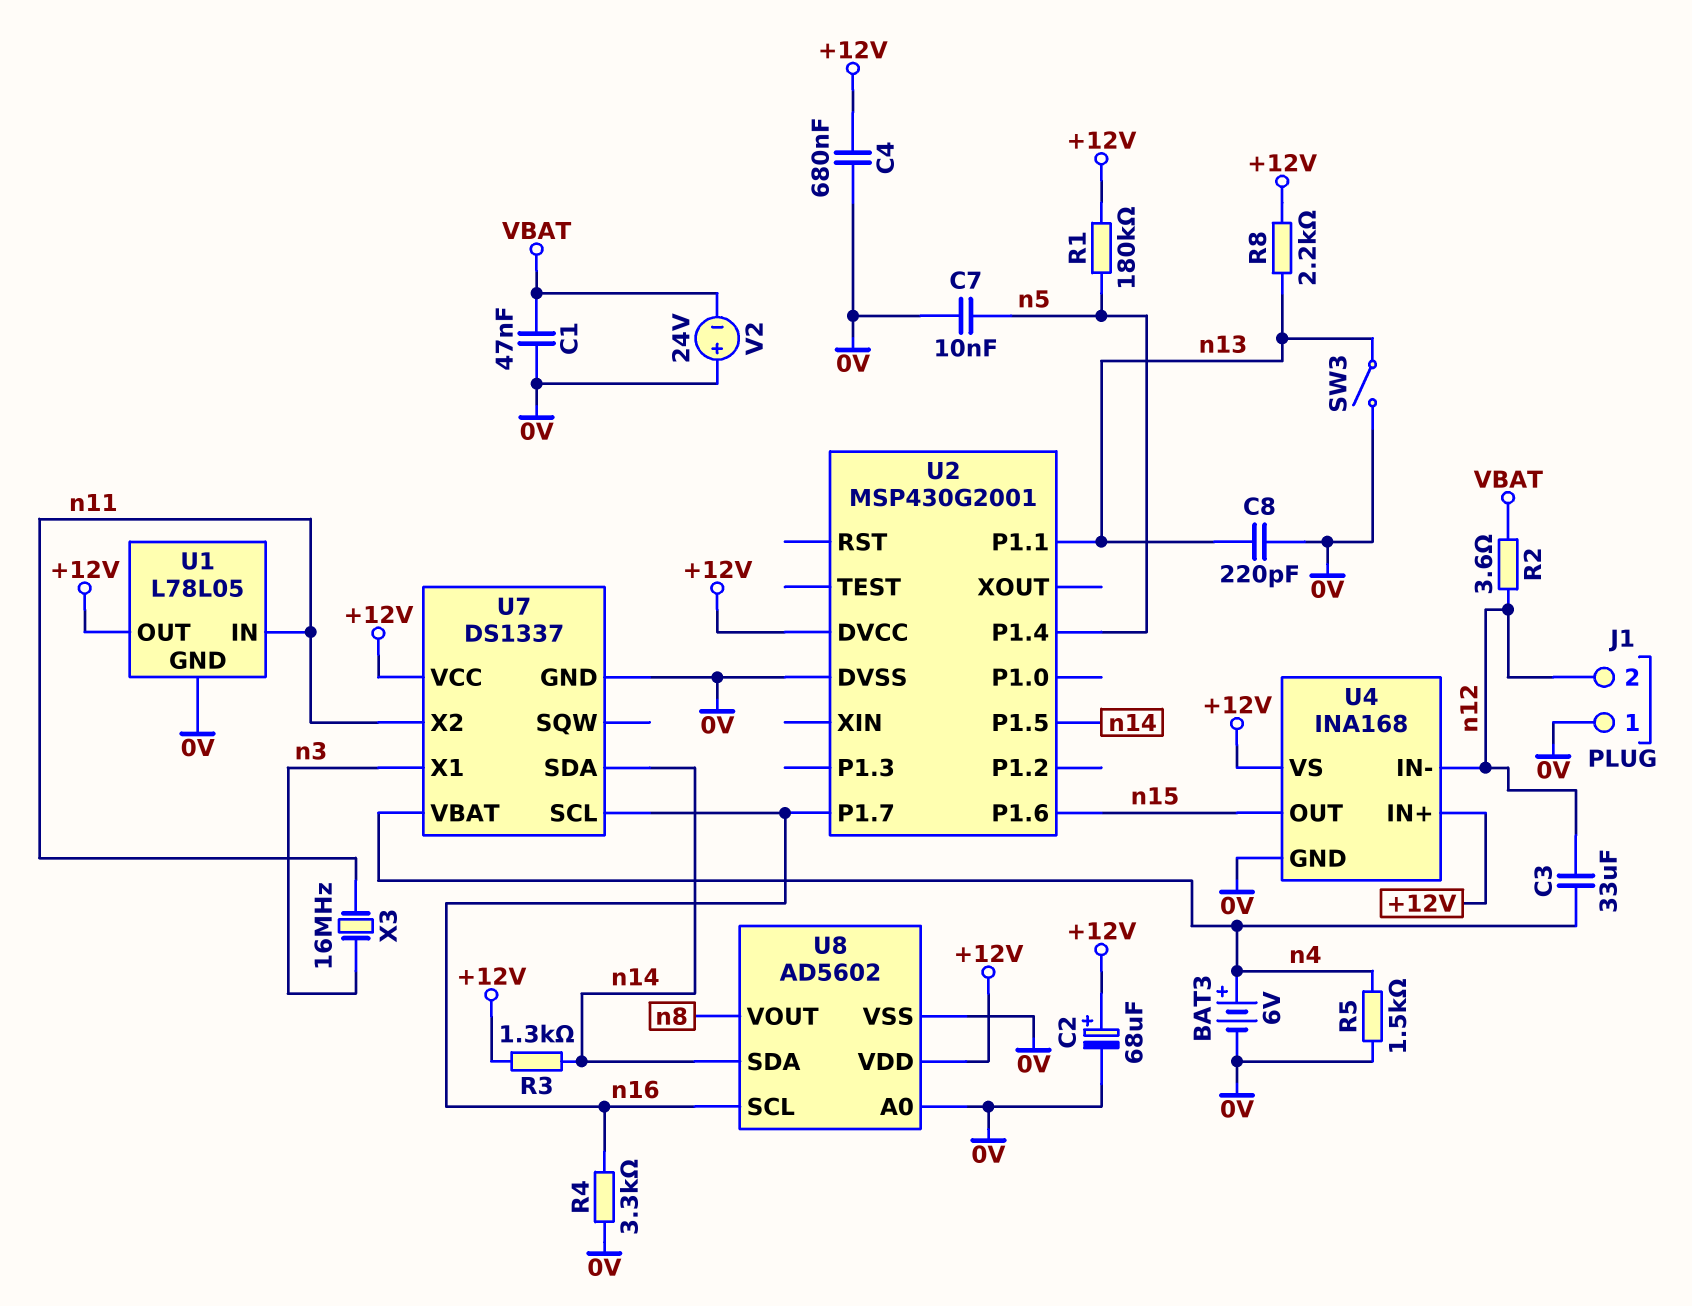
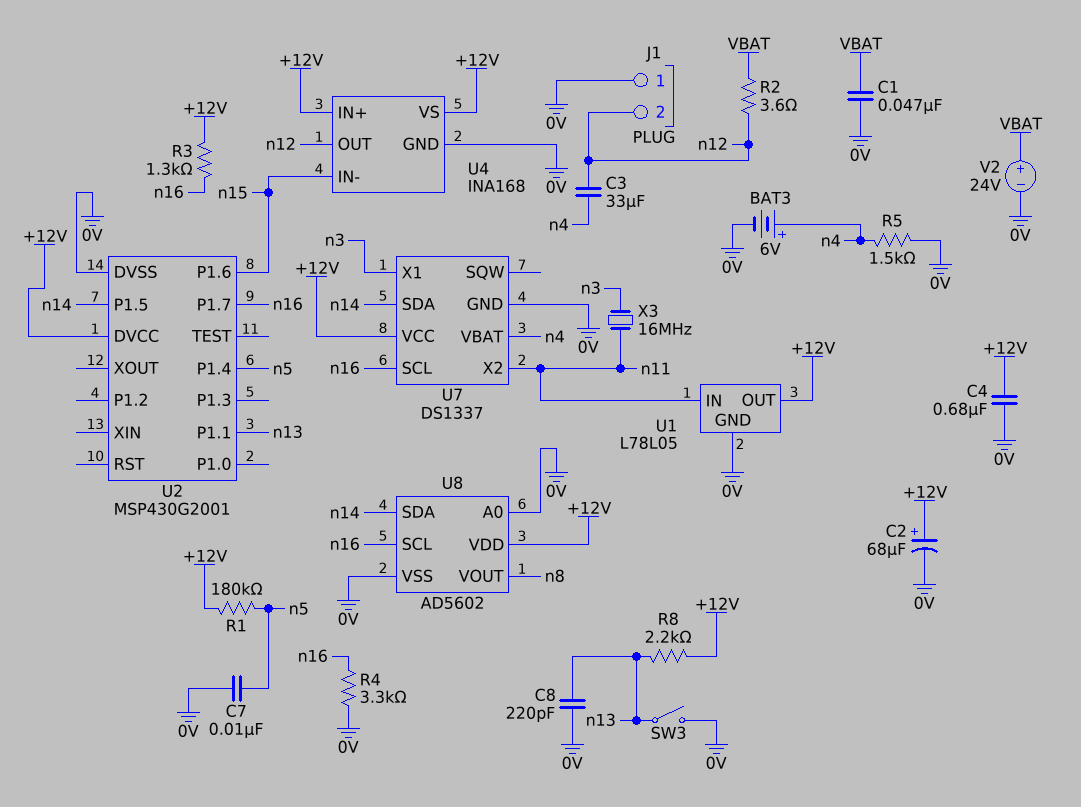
R3: 1.3k (+12V, n14) -> 1.3k (+12V, n16)
U4 pin IN-: n12 -> n15
U4 pin OUT: n15 -> n12
V2: 24V (plus 0V, minus VBAT) -> 24V (plus VBAT, minus 0V)

